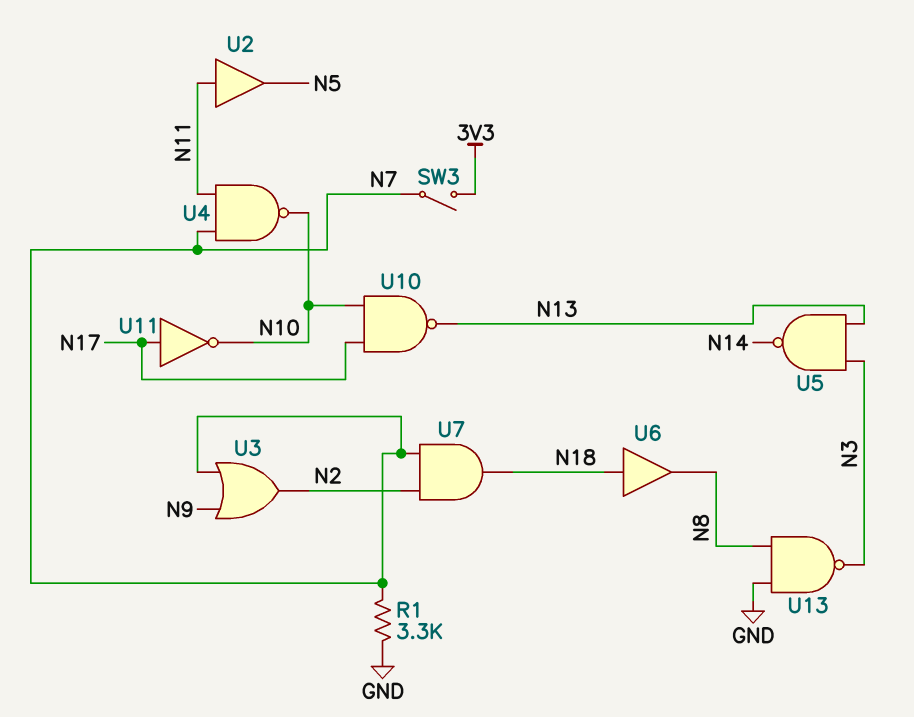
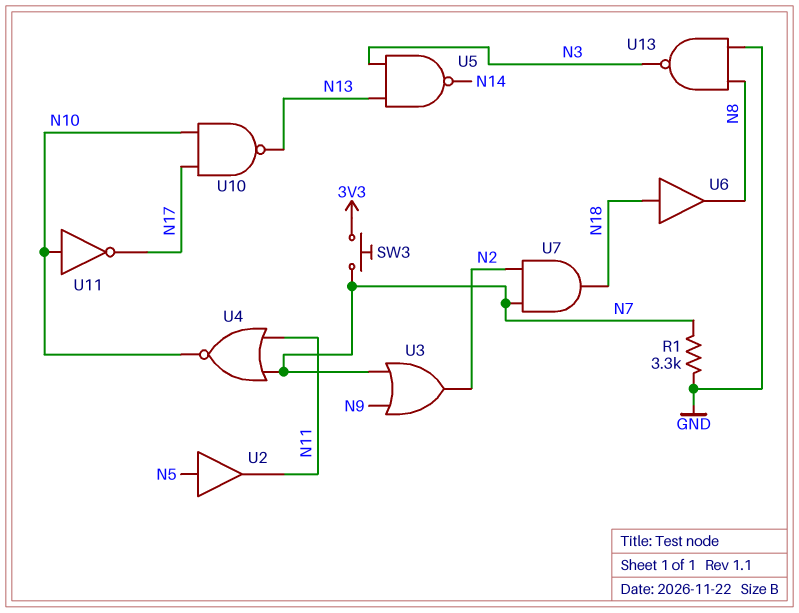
SW3: switch (3V3, N7) -> button (3V3, N7)
U2: buffer (in N11, out N5) -> buffer (in N5, out N11)
U4: NAND (in N7, in N11, out N10) -> NOR (in N7, in N11, out N10)
U11: NOT (in N17, out N10) -> NOT (in N10, out N17)

